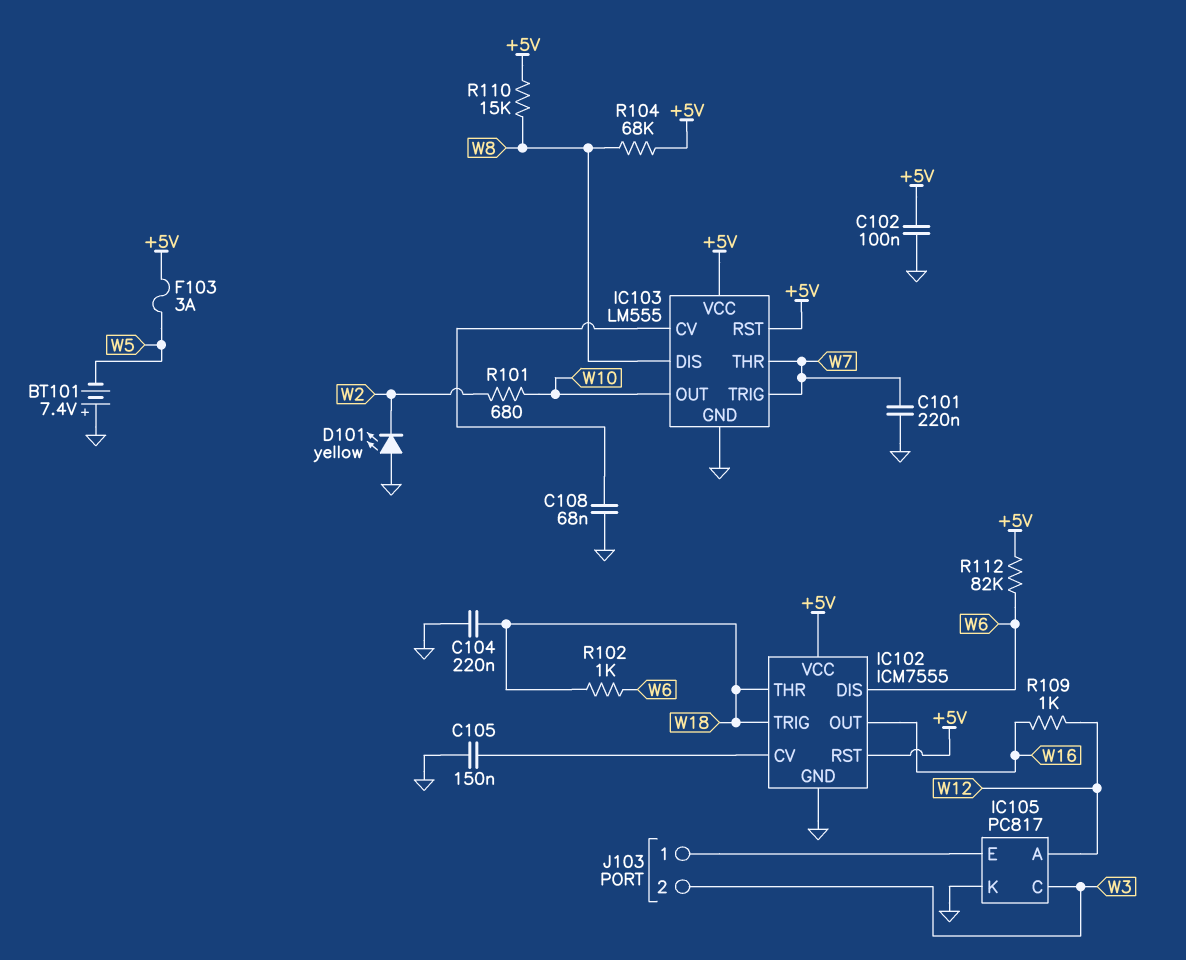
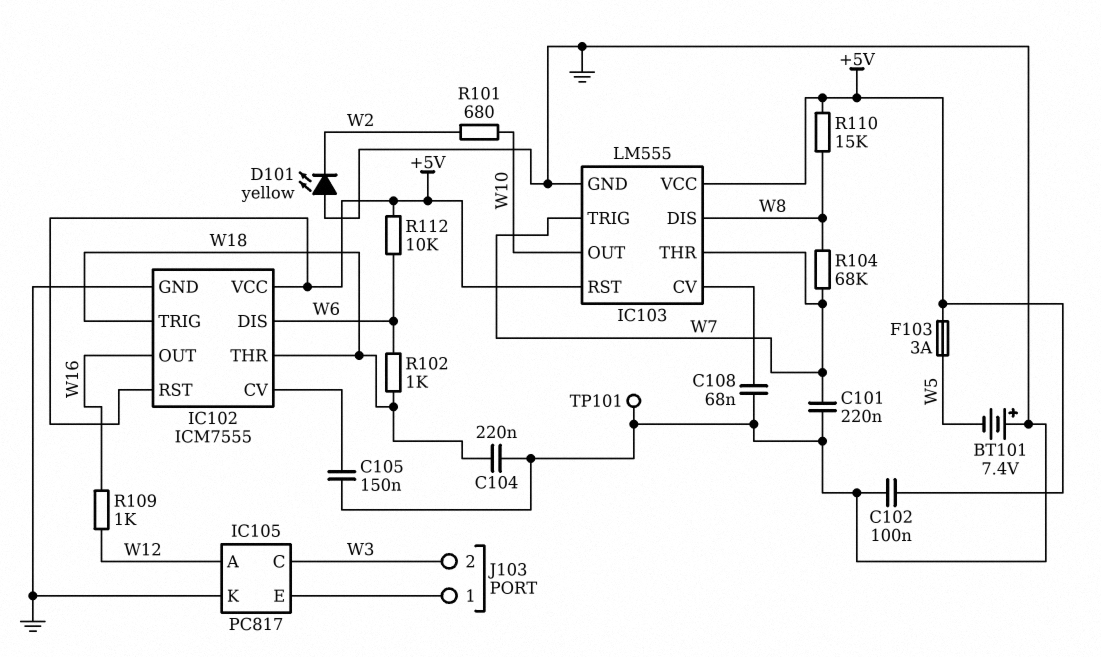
R104: 68k (+5V, W8) -> 68k (W7, W8)
R112: 82k (+5V, W6) -> 10k (+5V, W6)
TP101: none -> test point (GND)

